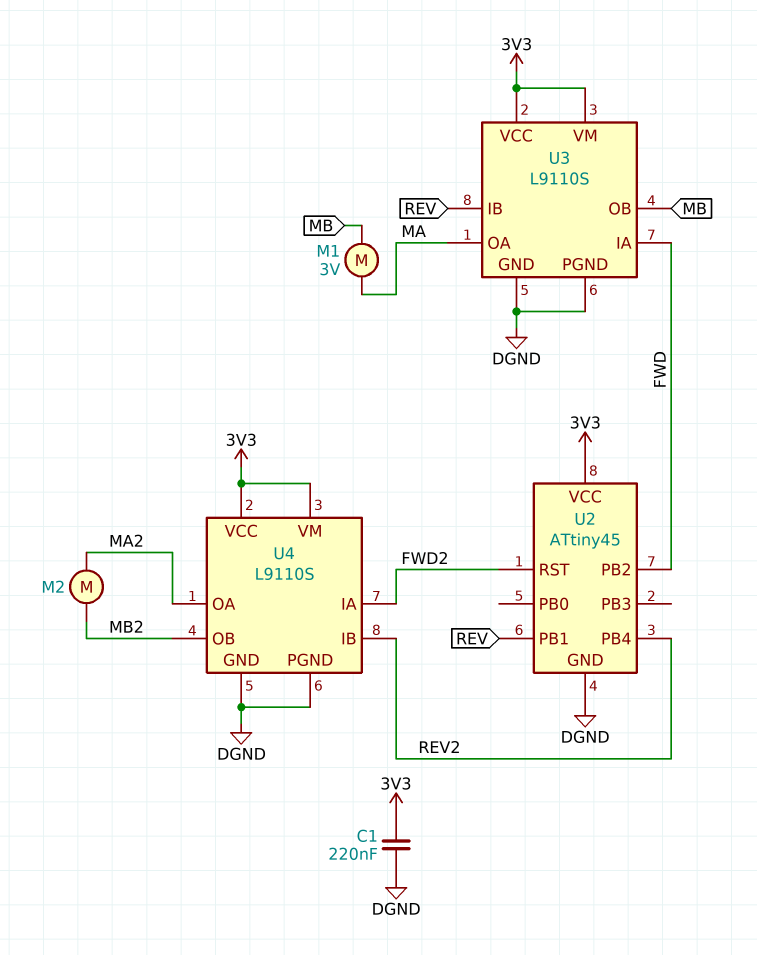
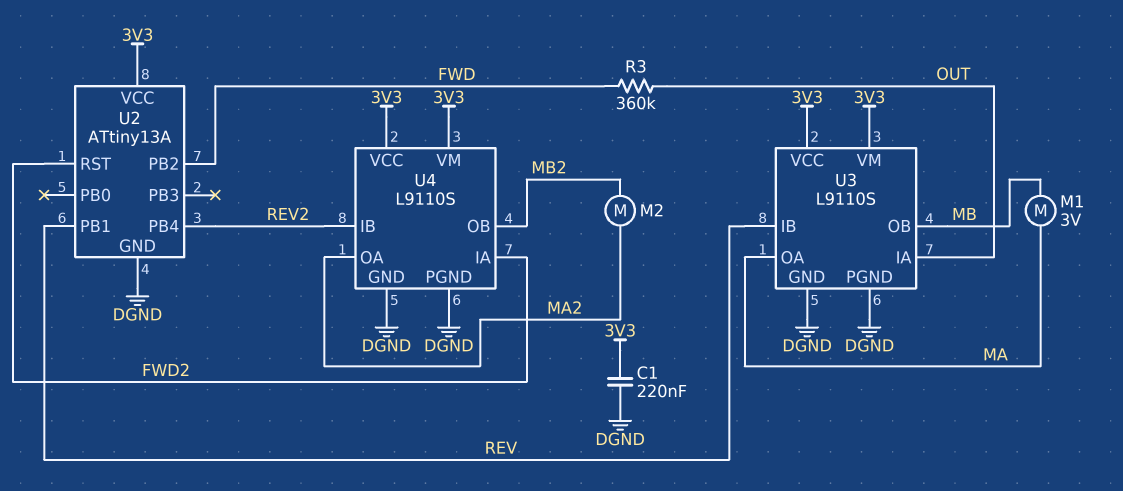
R3: none -> 360k (FWD, OUT)
U2: ATtiny45 -> ATtiny13A
U3 pin IA: FWD -> OUT

